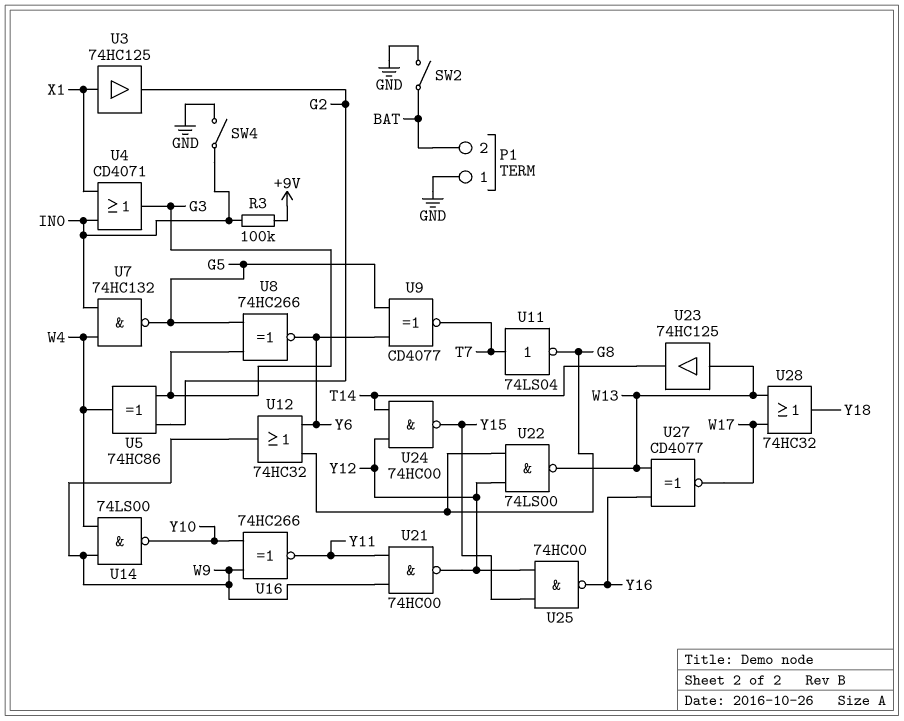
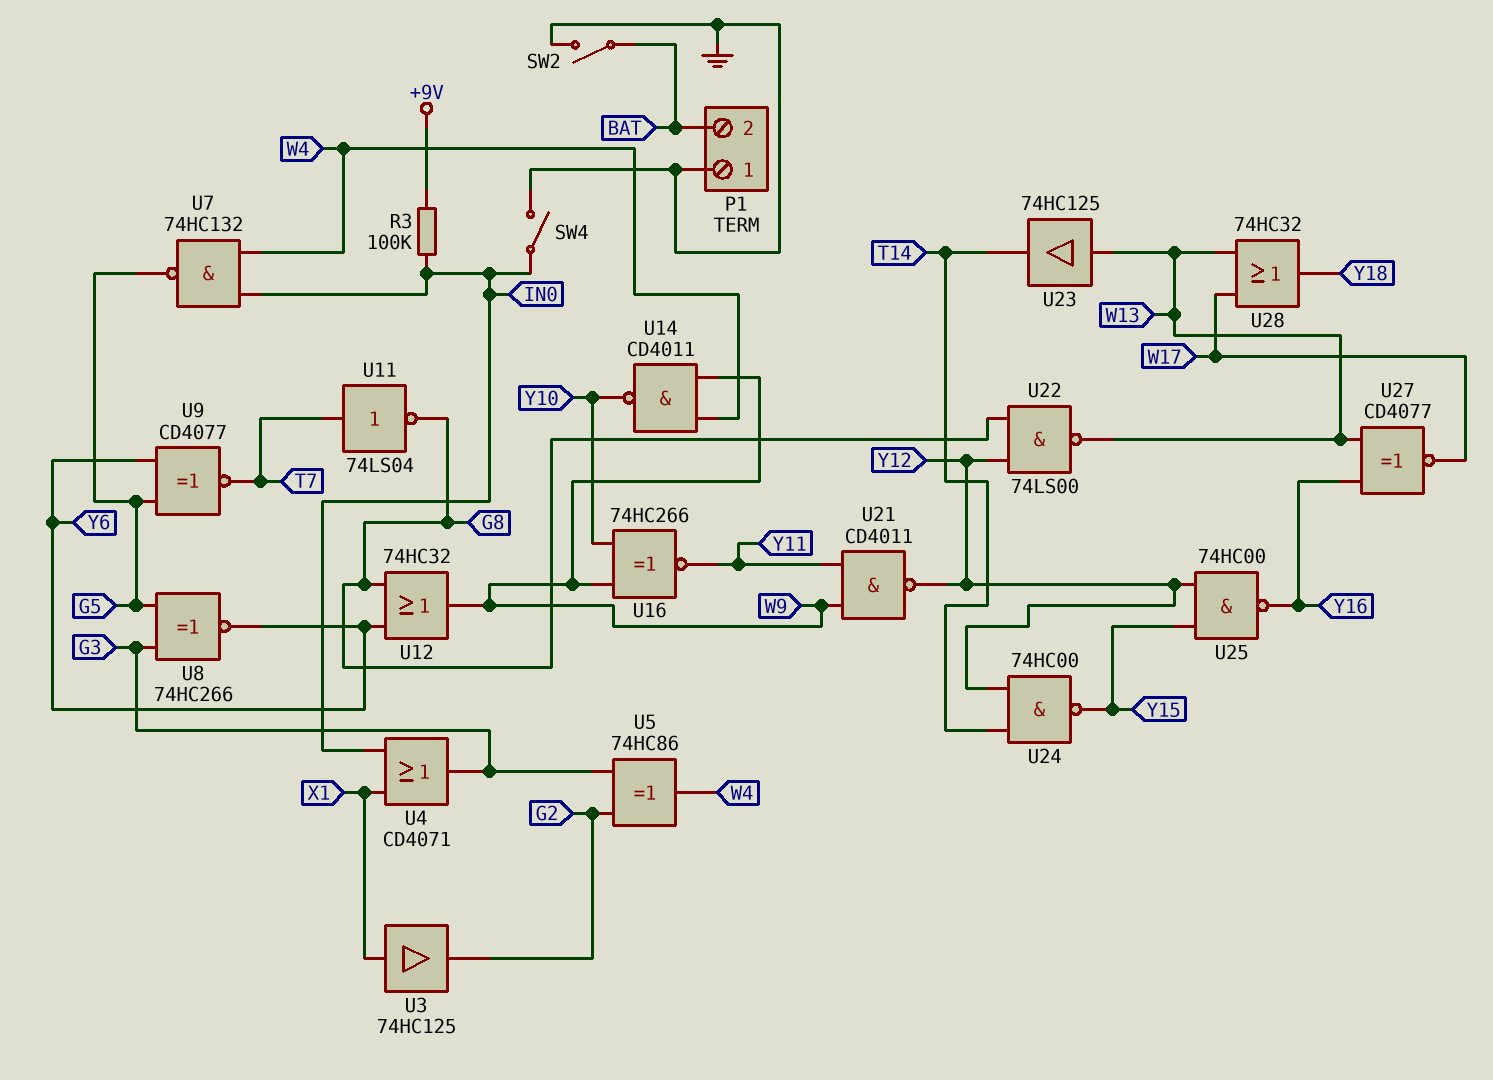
U14: NAND 74LS00 (in W4, in W9, out Y10) -> NAND CD4011 (in W4, in W9, out Y10)
U21: NAND 74HC00 (in W9, in Y11, out Y12) -> NAND CD4011 (in W9, in Y11, out Y12)

